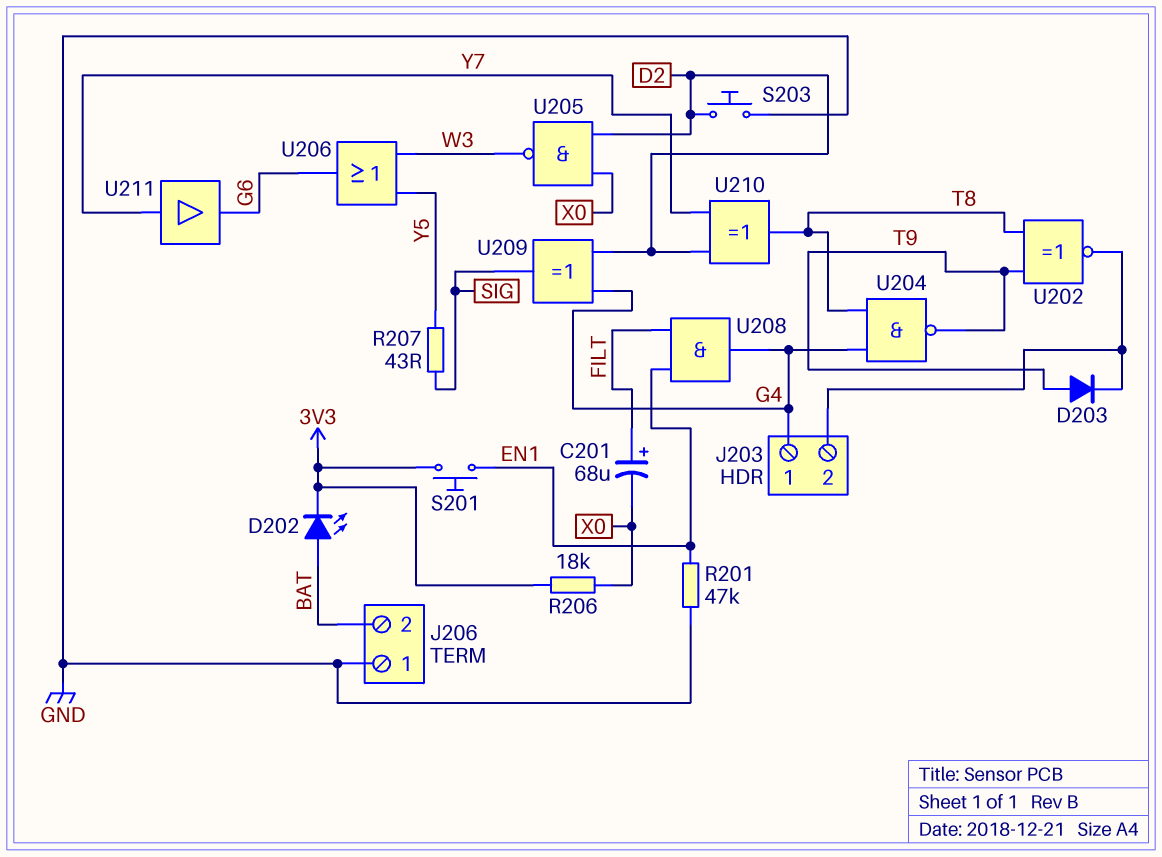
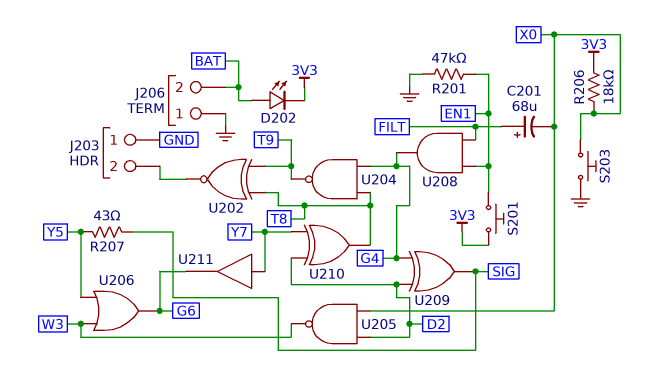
D203: diode (A T9, K J203/2) -> none
J203 pin 1: G4 -> GND
S203: button (D2, GND) -> button (GND, X0)

